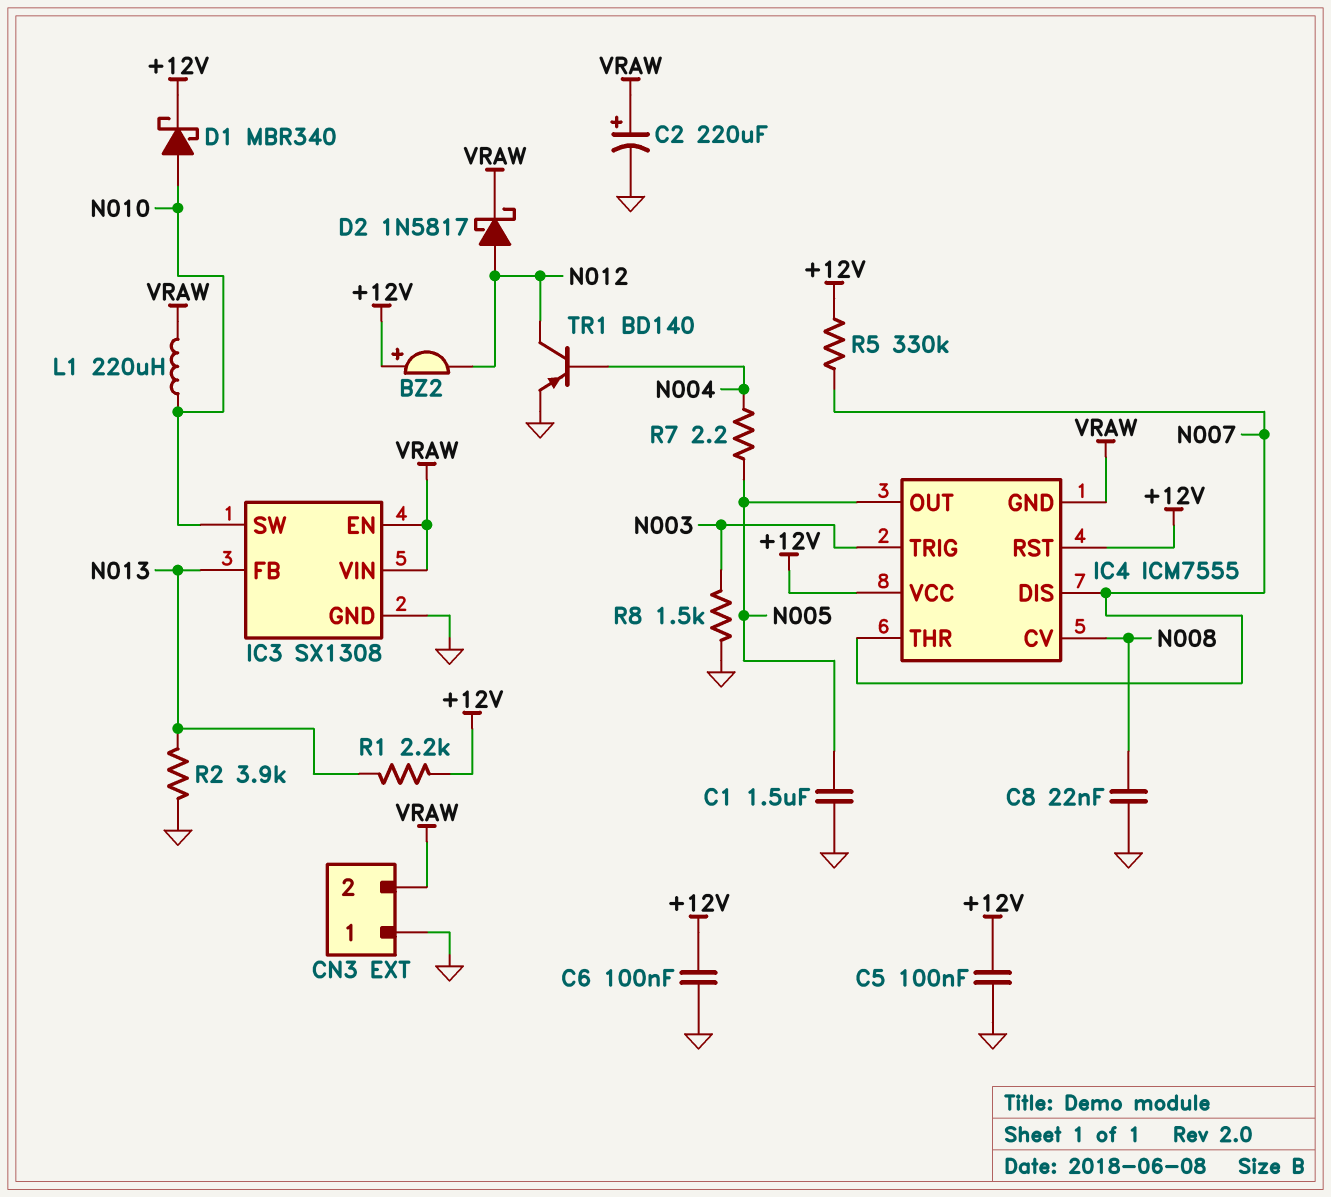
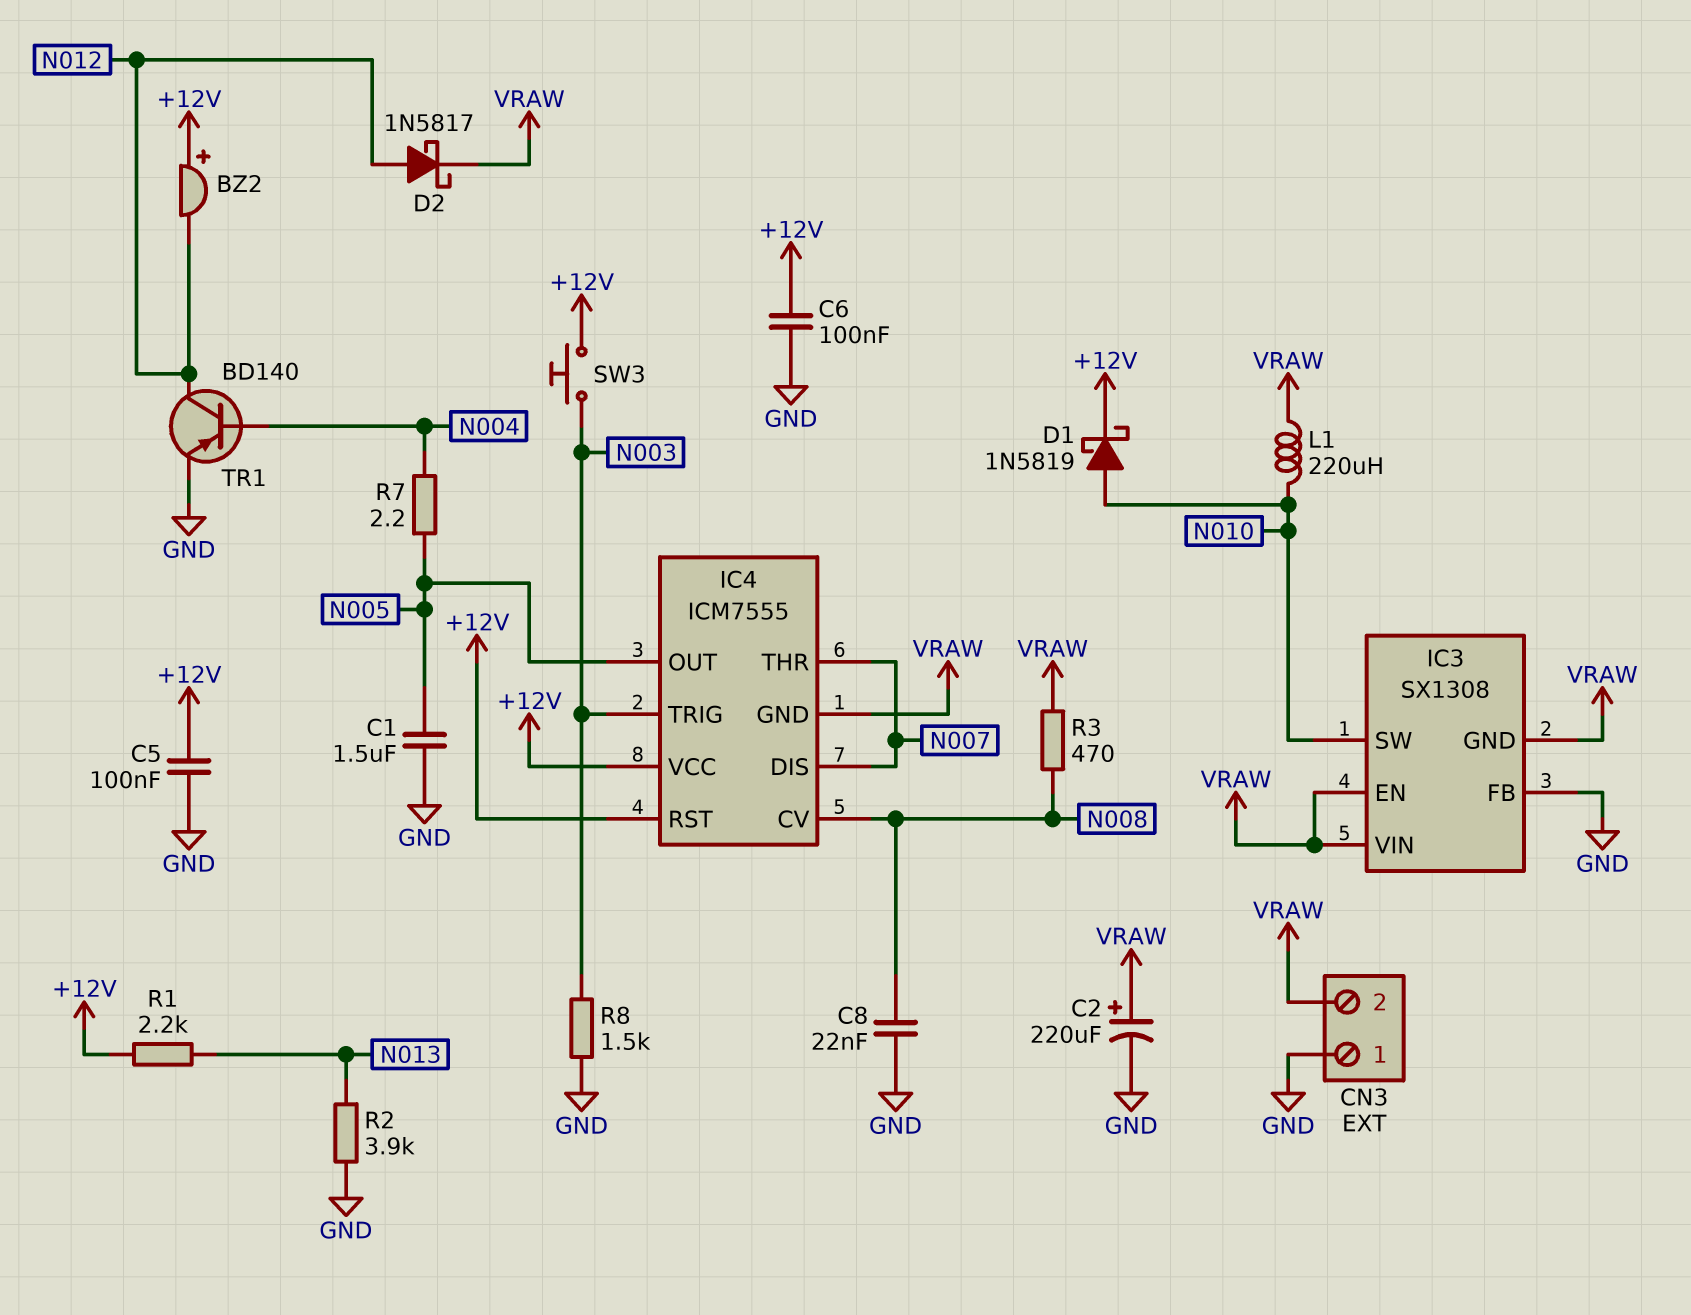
D1: schottky MBR340 (A N010, K +12V) -> schottky 1N5819 (A N010, K +12V)
IC3 pin FB: N013 -> GND
IC3 pin GND: GND -> VRAW
R3: none -> 470 (N008, VRAW)
R5: 330k (+12V, N007) -> none
SW3: none -> button (+12V, N003)

